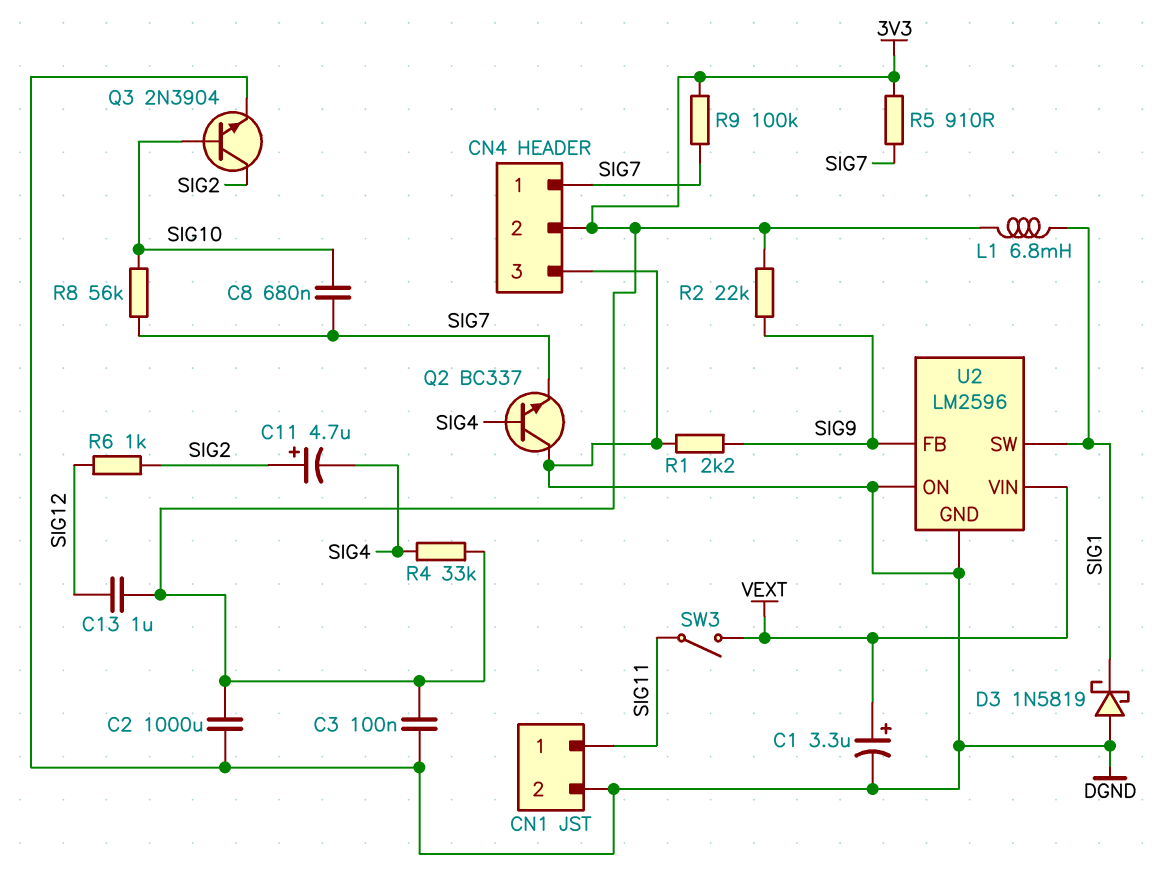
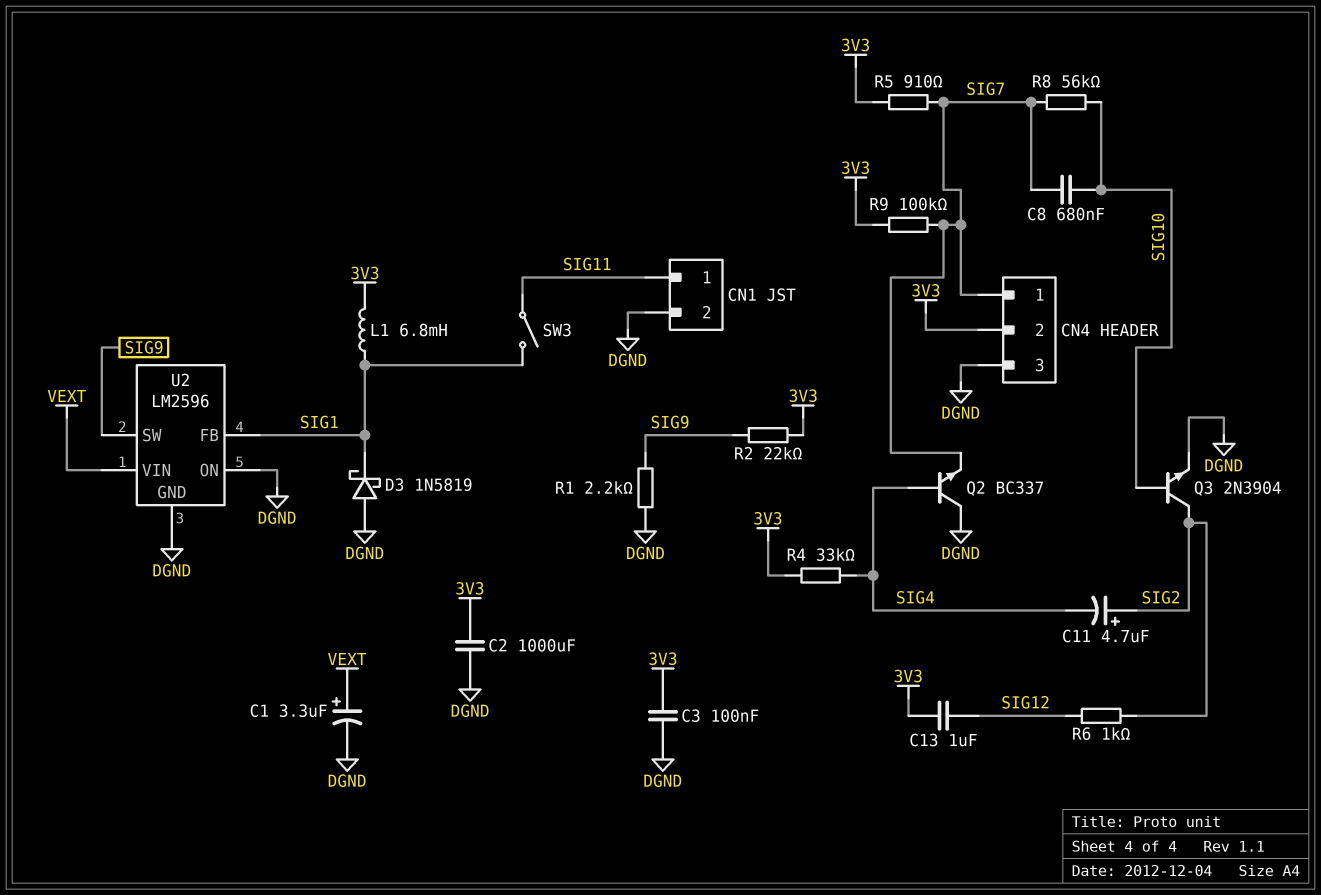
SW3: switch (SIG11, VEXT) -> switch (SIG1, SIG11)
U2 pin FB: SIG9 -> SIG1
U2 pin SW: SIG1 -> SIG9

